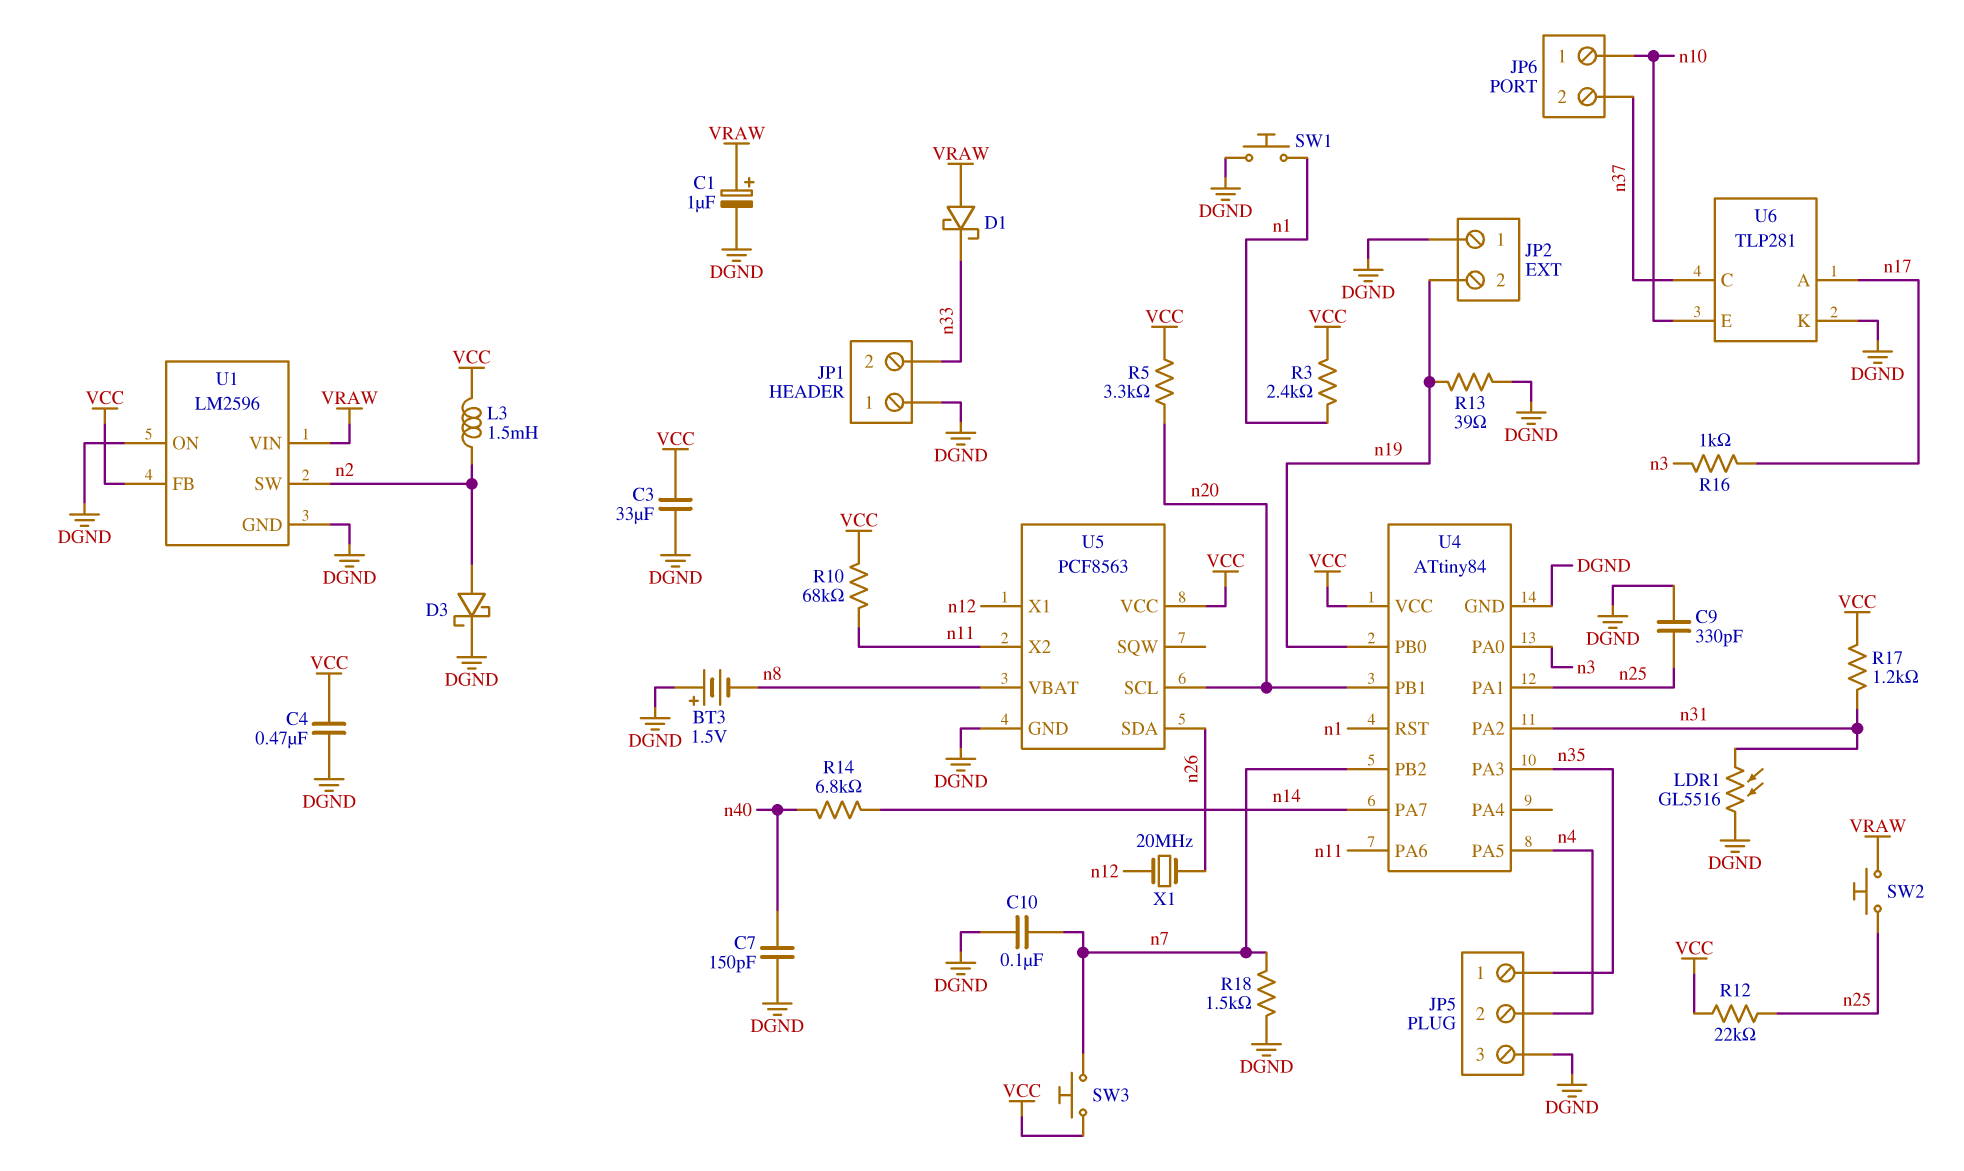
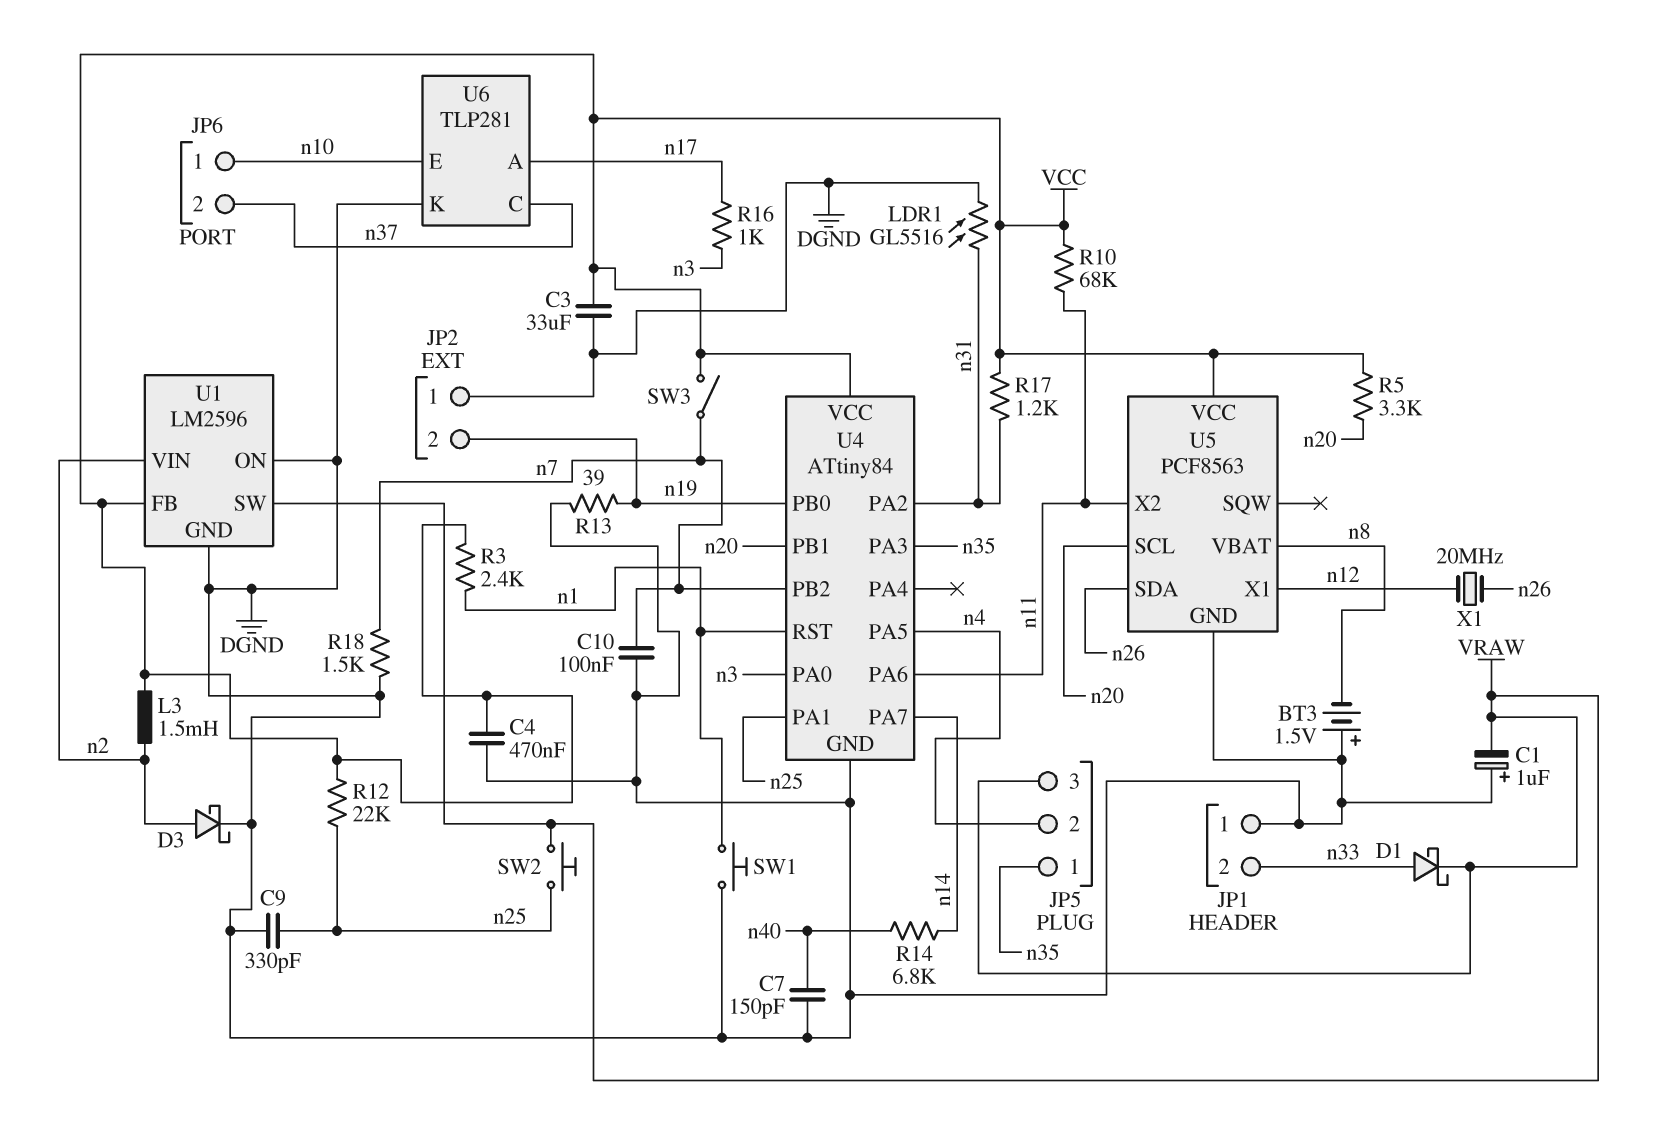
C1: 1uF (plus VRAW, minus DGND) -> 1uF (plus DGND, minus VRAW)
D1: schottky (A VRAW, K n33) -> schottky (A n33, K VRAW)
JP5 pin 3: DGND -> VRAW
SW3: button (VCC, n7) -> switch (VCC, n7)
U1 pin SW: n2 -> VRAW
U1 pin VIN: VRAW -> n2

